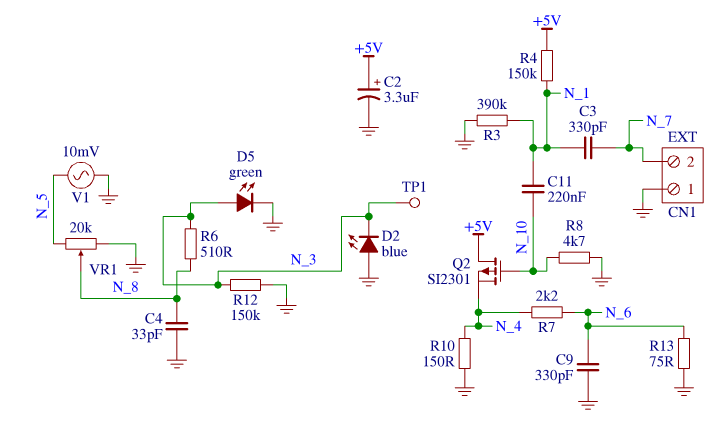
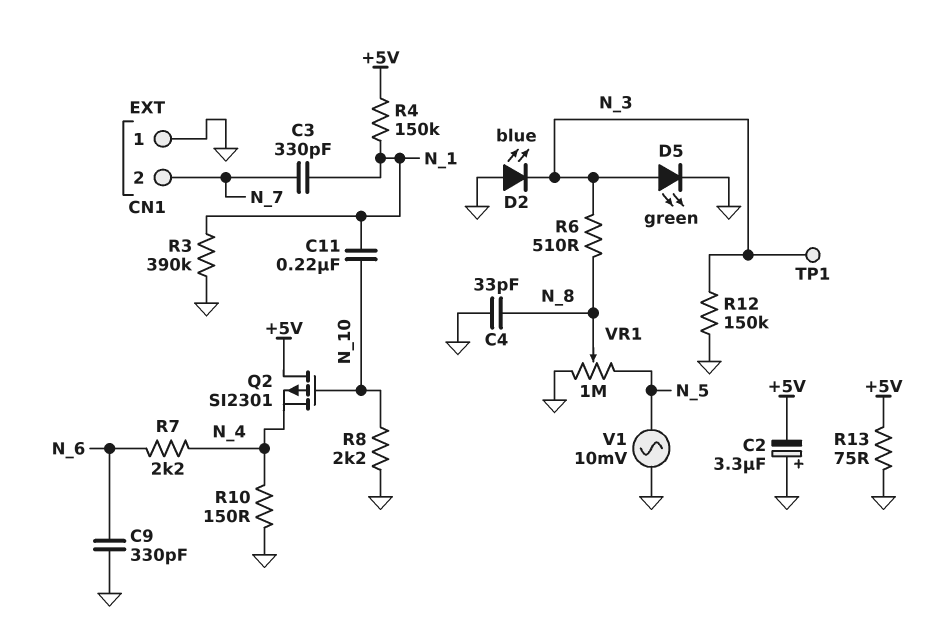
C2: 3.3uF (plus +5V, minus GND) -> 3.3uF (plus GND, minus +5V)
R8: 4.7k (GND, N_10) -> 2.2k (GND, N_10)
R13: 75 (GND, N_6) -> 75 (+5V, GND)
VR1: 20k (GND, N_5, wiper N_8) -> 1M (GND, N_5, wiper N_8)

